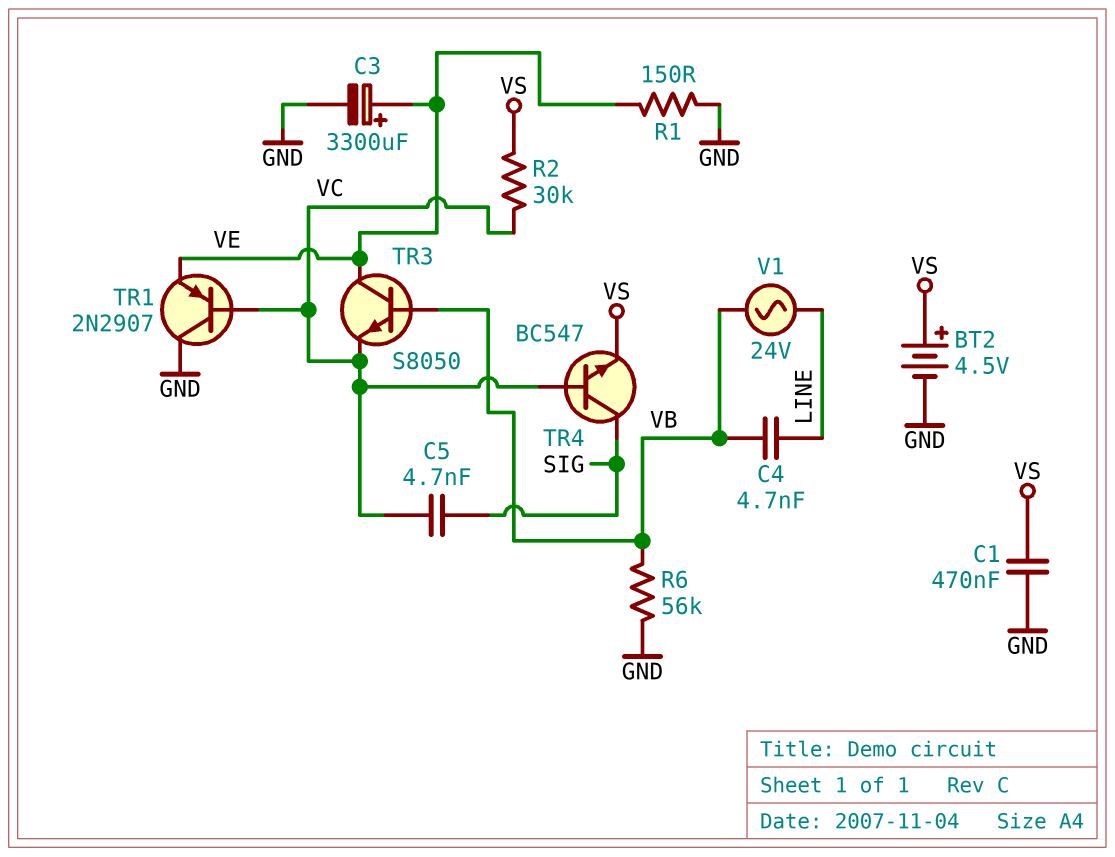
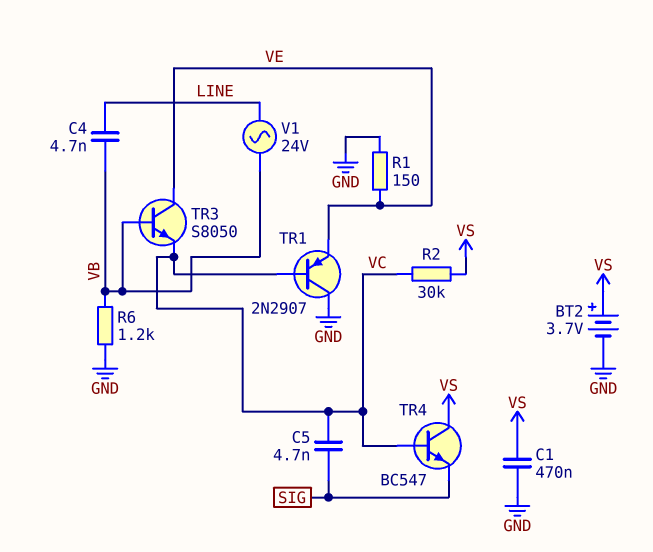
BT2: 4.5V (plus VS, minus GND) -> 3.7V (plus VS, minus GND)
C3: 3300uF (plus VE, minus GND) -> none
R6: 56k (GND, VB) -> 1.2k (GND, VB)
TR4: NPN BC547 (B VC, C SIG, E VS) -> NPN BC547 (B VC, C VS, E SIG)

